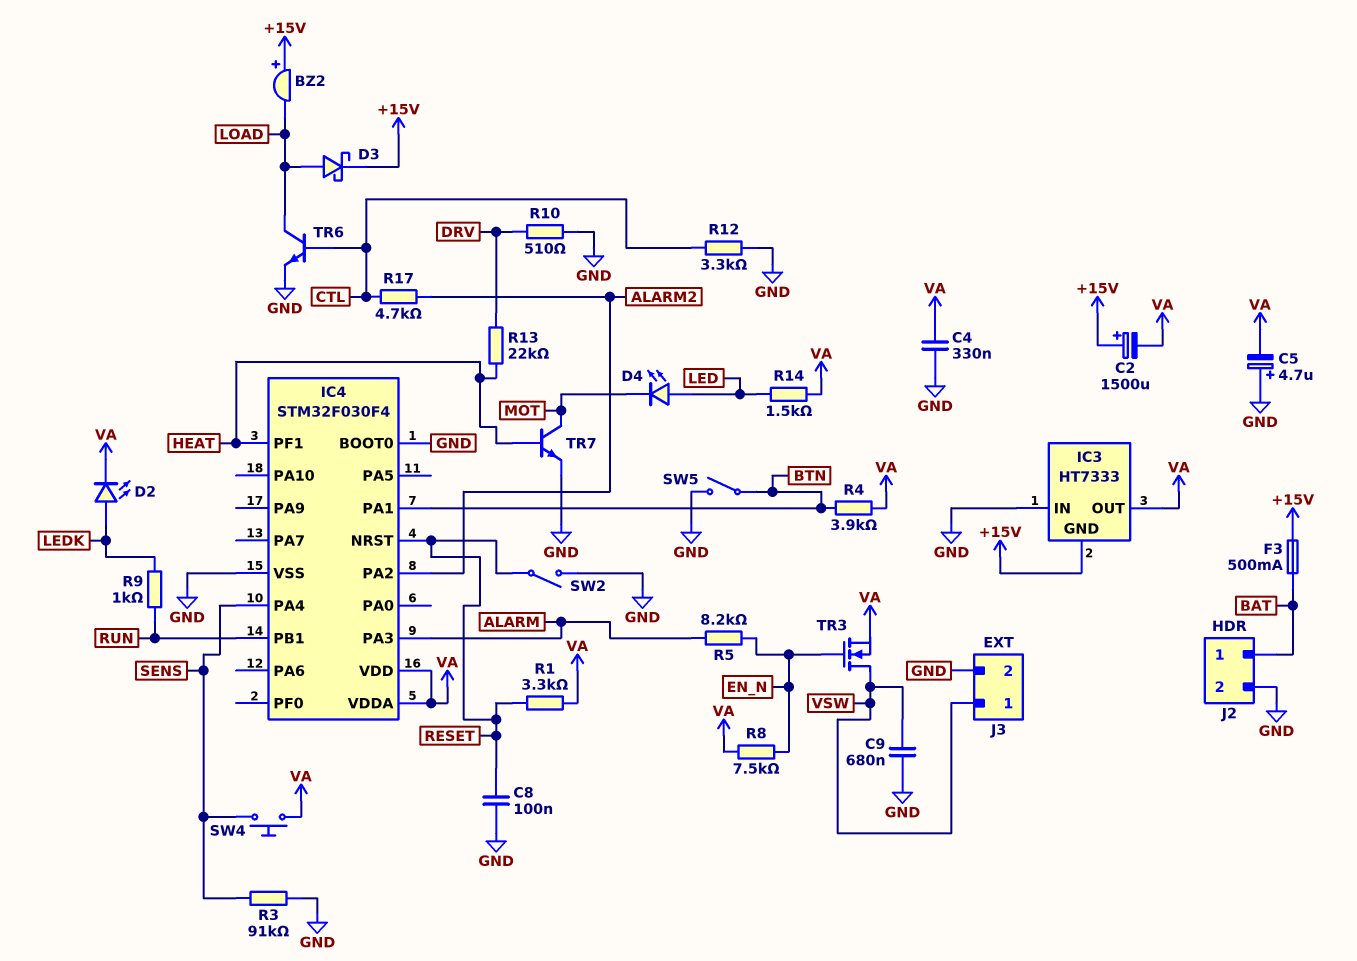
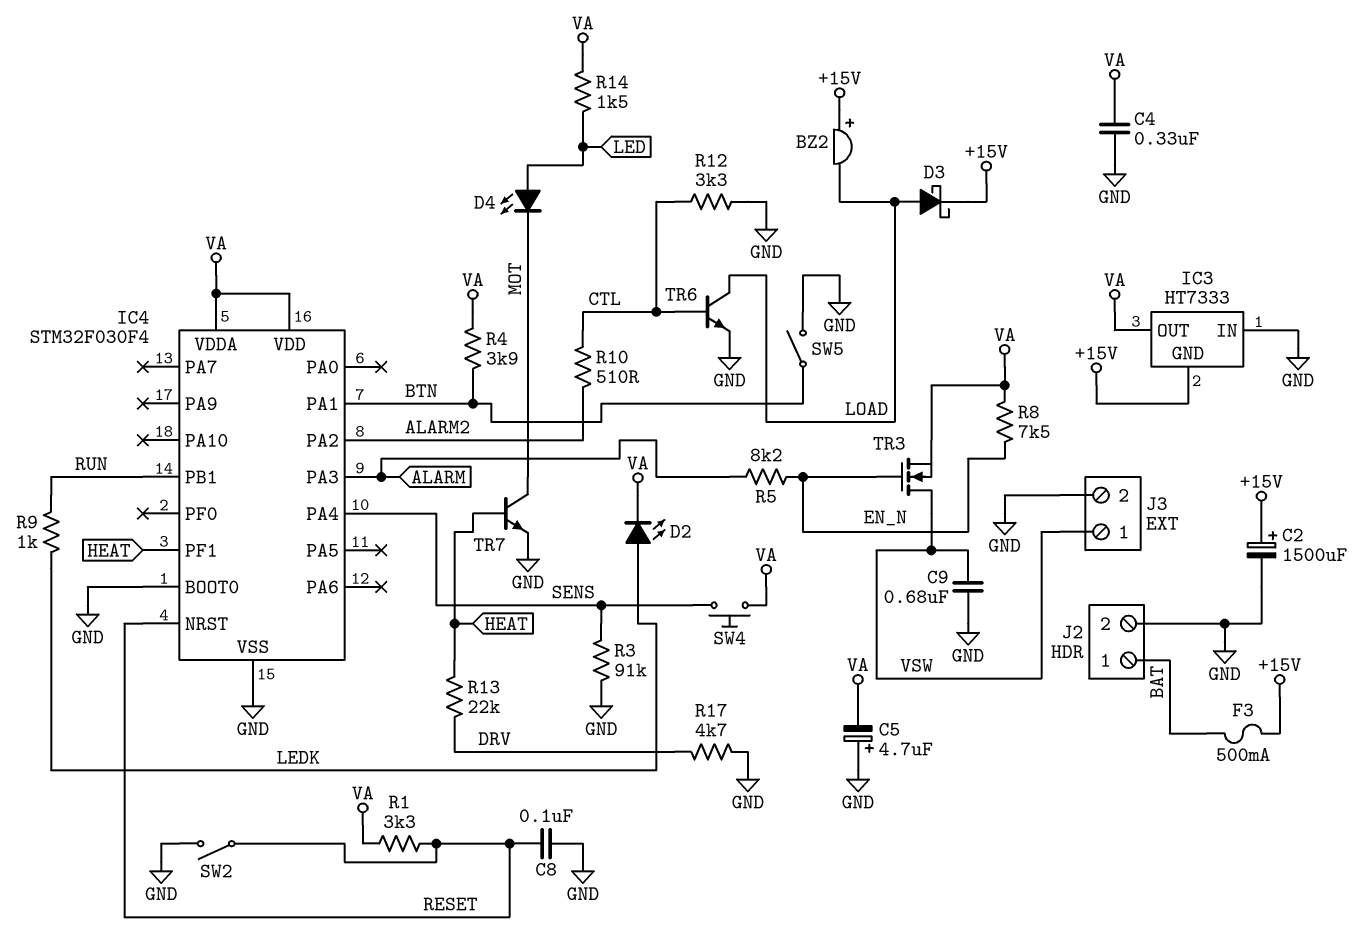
C2: 1500uF (plus +15V, minus VA) -> 1500uF (plus +15V, minus GND)
R10: 510 (DRV, GND) -> 510 (ALARM2, CTL)
R17: 4.7k (ALARM2, CTL) -> 4.7k (DRV, GND)

